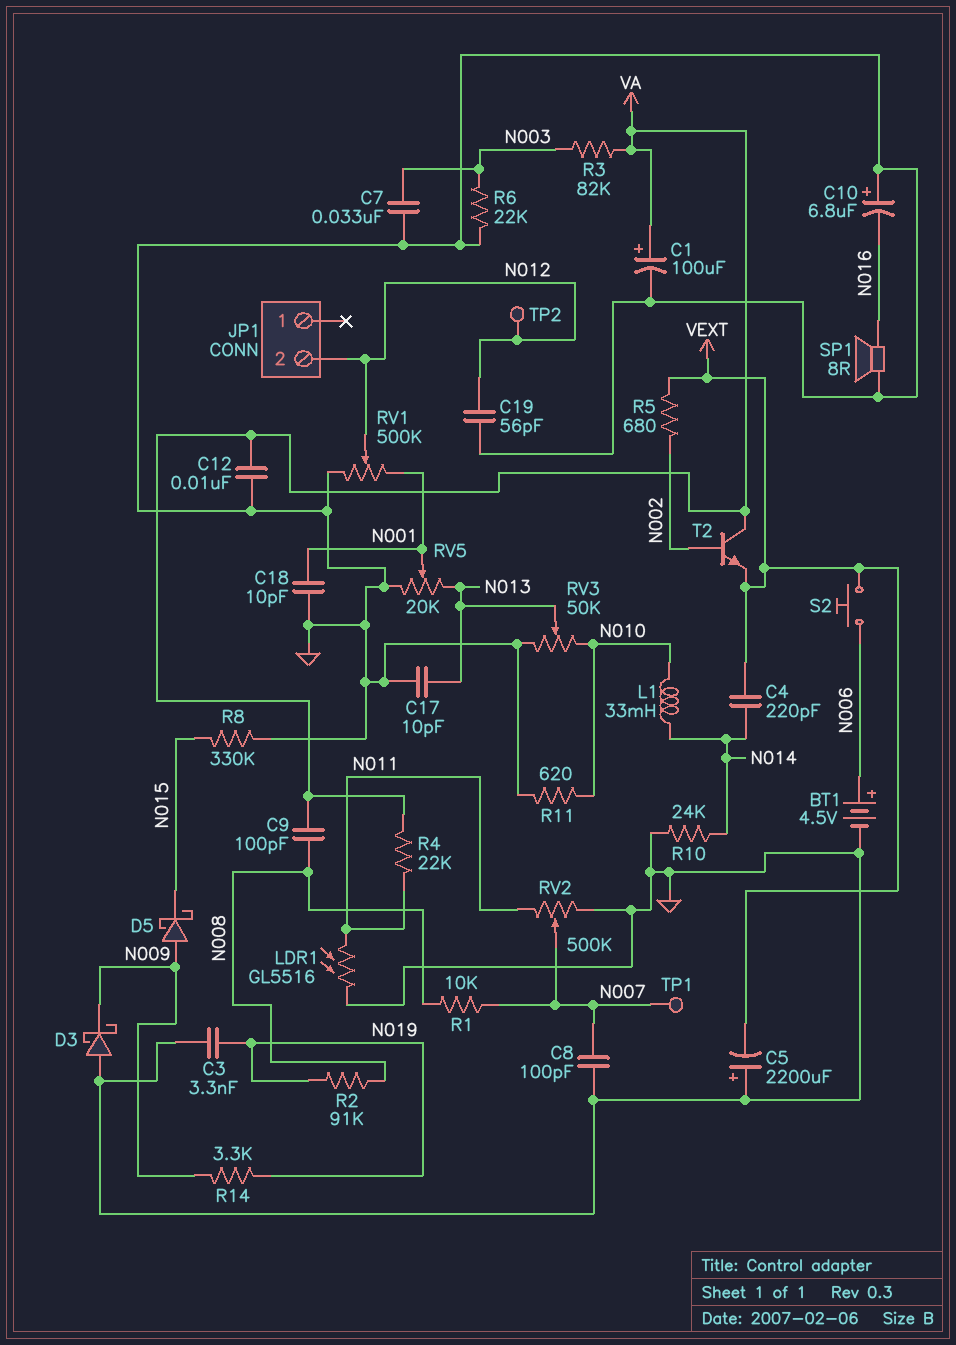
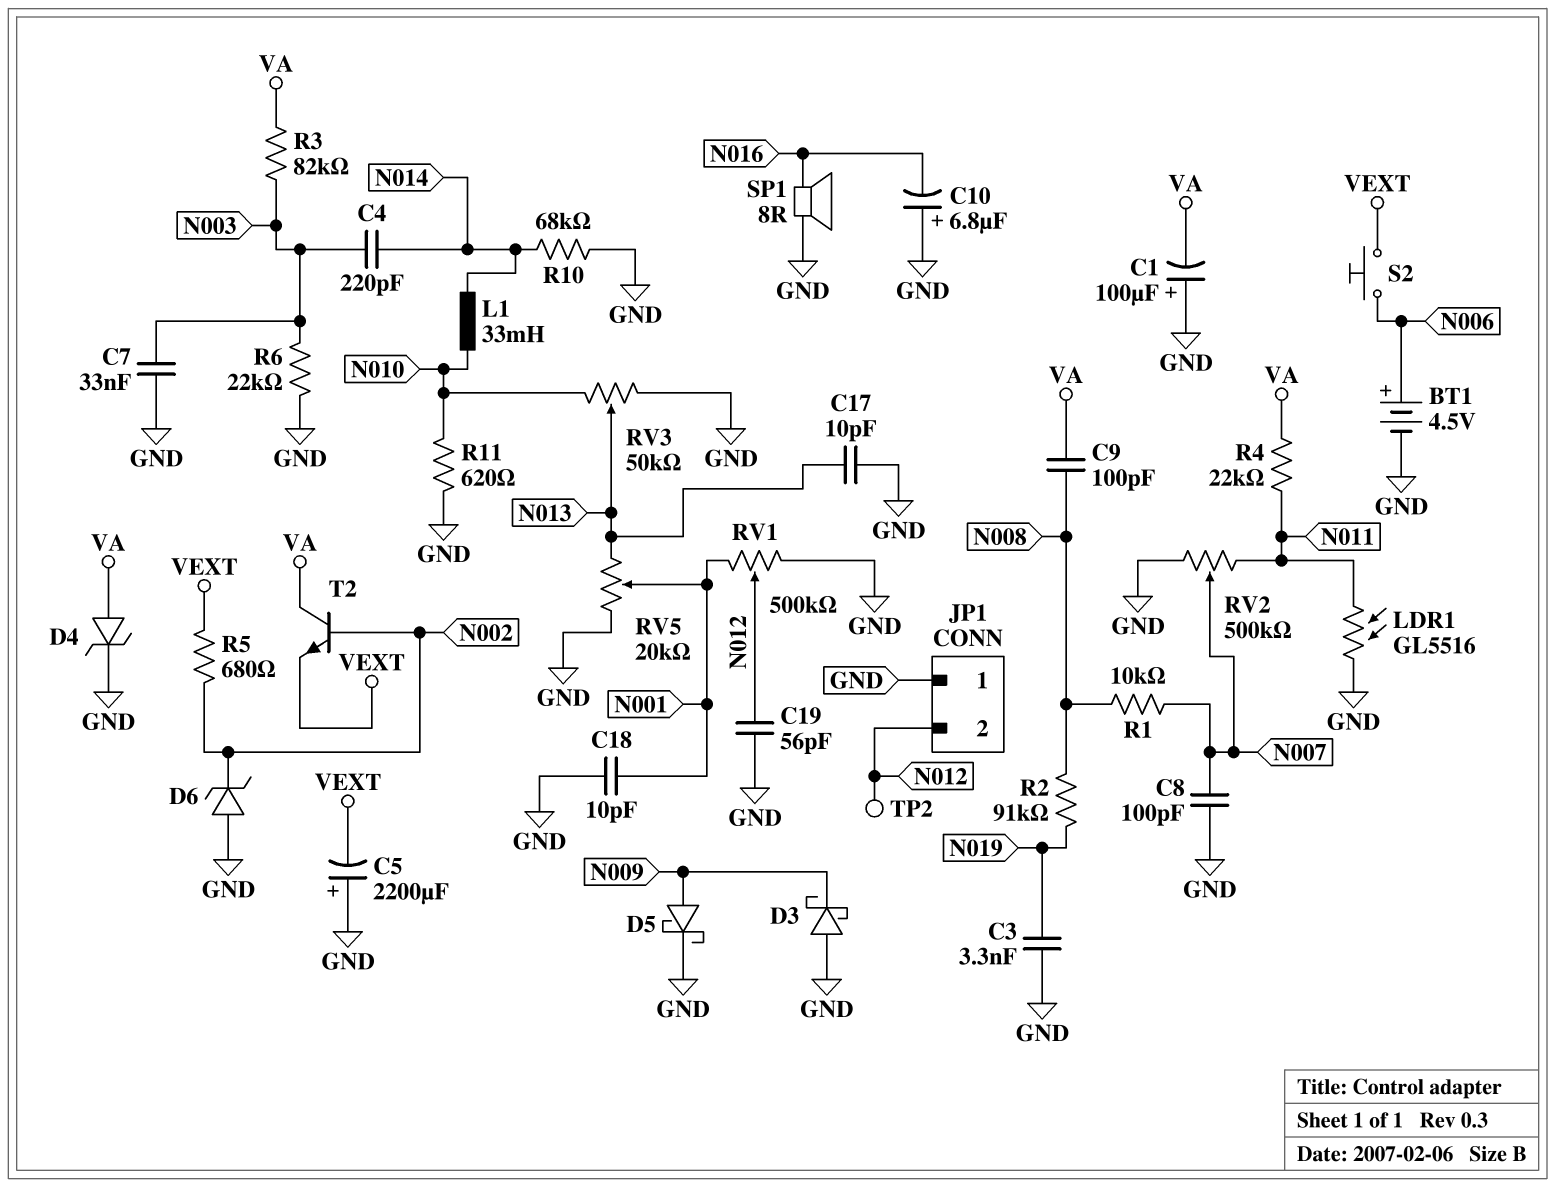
C1: 100uF (plus VA, minus GND) -> 100uF (plus GND, minus VA)
C4: 220pF (N014, VEXT) -> 220pF (N003, N014)
C12: 10nF (GND, VA) -> none
D4: none -> zener (A VA, K GND)
D5: schottky (A N009, K N015) -> schottky (A N009, K GND)
D6: none -> zener (A GND, K N002)
JP1 pin 1: none -> GND
R8: 330k (GND, N015) -> none
R10: 24k (GND, N014) -> 68k (GND, N014)
R14: 3.3k (N009, N019) -> none
TP1: test point (N007) -> none

